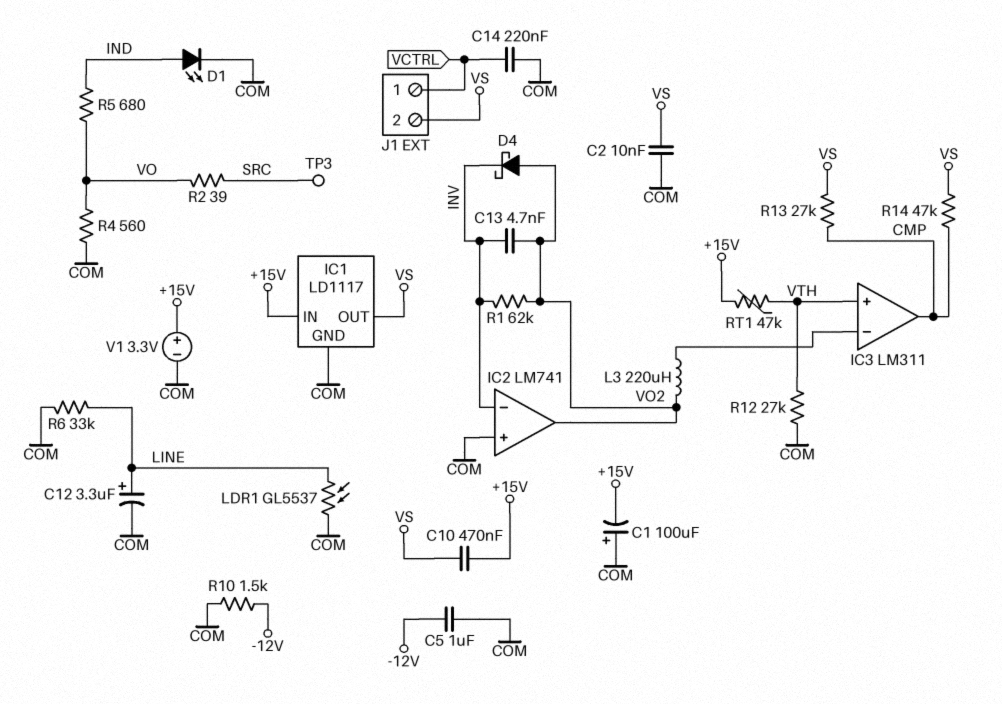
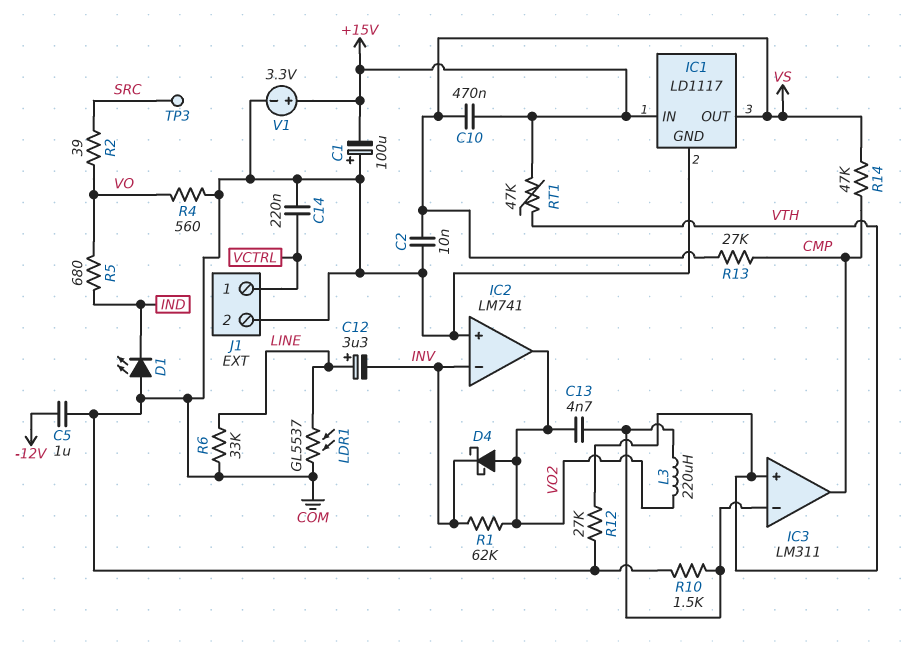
C12: 3.3uF (plus LINE, minus COM) -> 3.3uF (plus LINE, minus INV)
C13: 4.7nF (INV, VO2) -> 4.7nF (IC3/in-, VO2)
D1: LED (A IND, K COM) -> LED (A COM, K IND)
J1 pin 2: VS -> COM
R10: 1.5k (-12V, COM) -> 1.5k (COM, IC3/in-)

